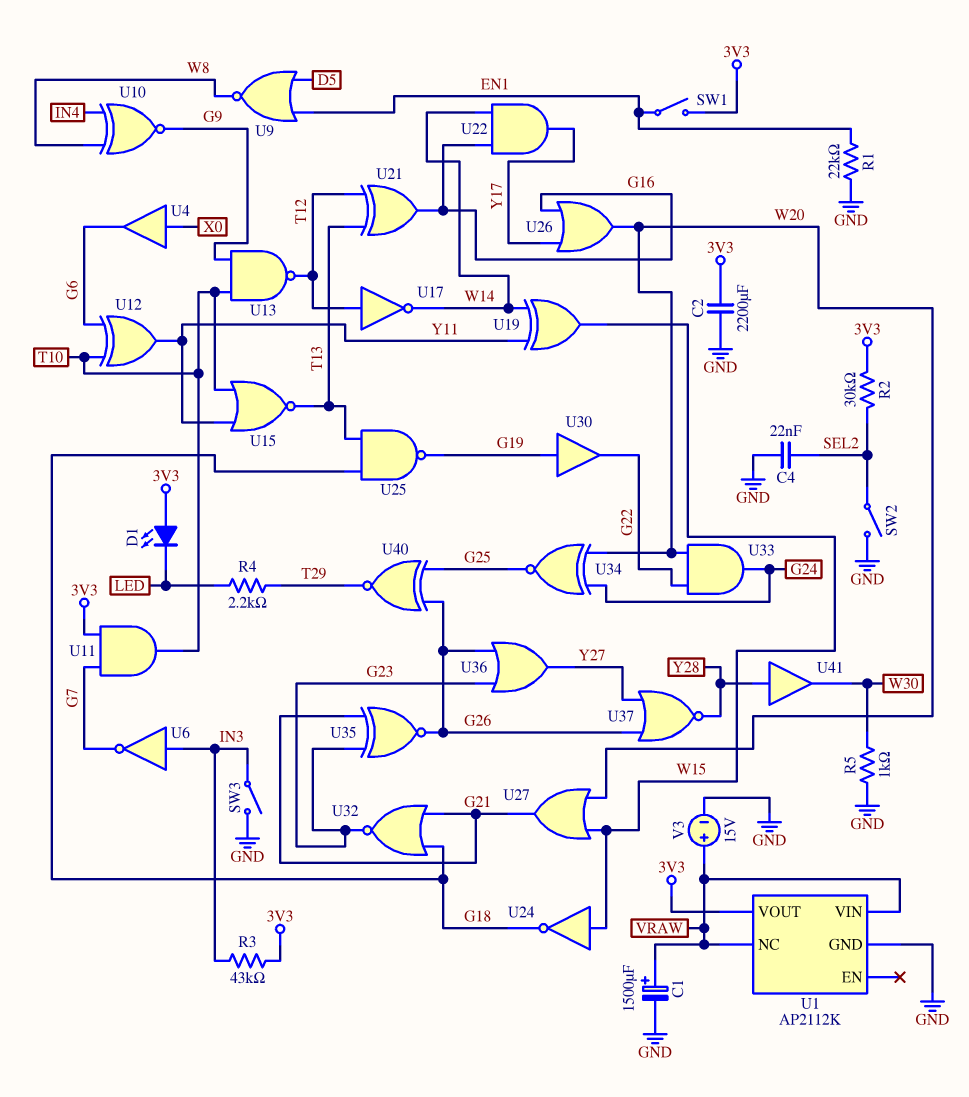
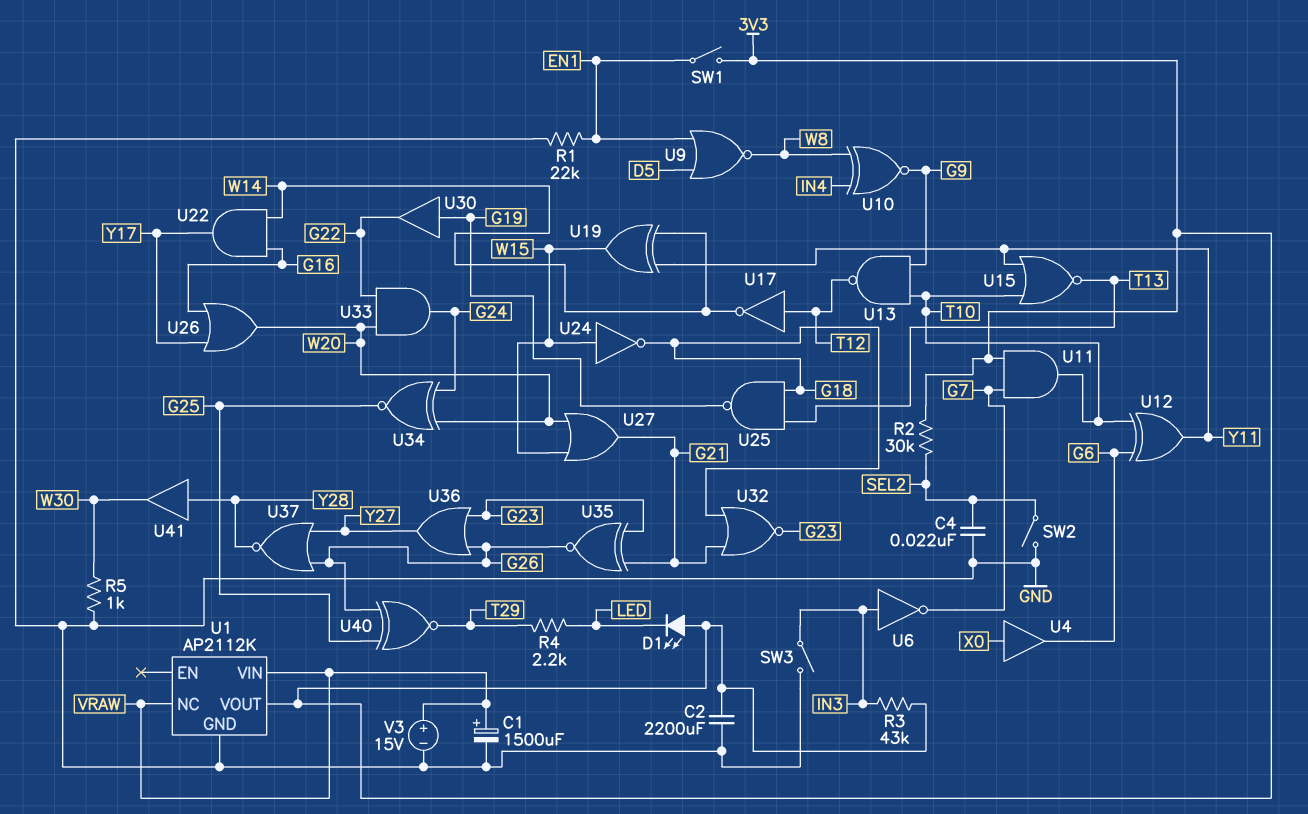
U21: XOR (in T12, in T13, out G16) -> none

